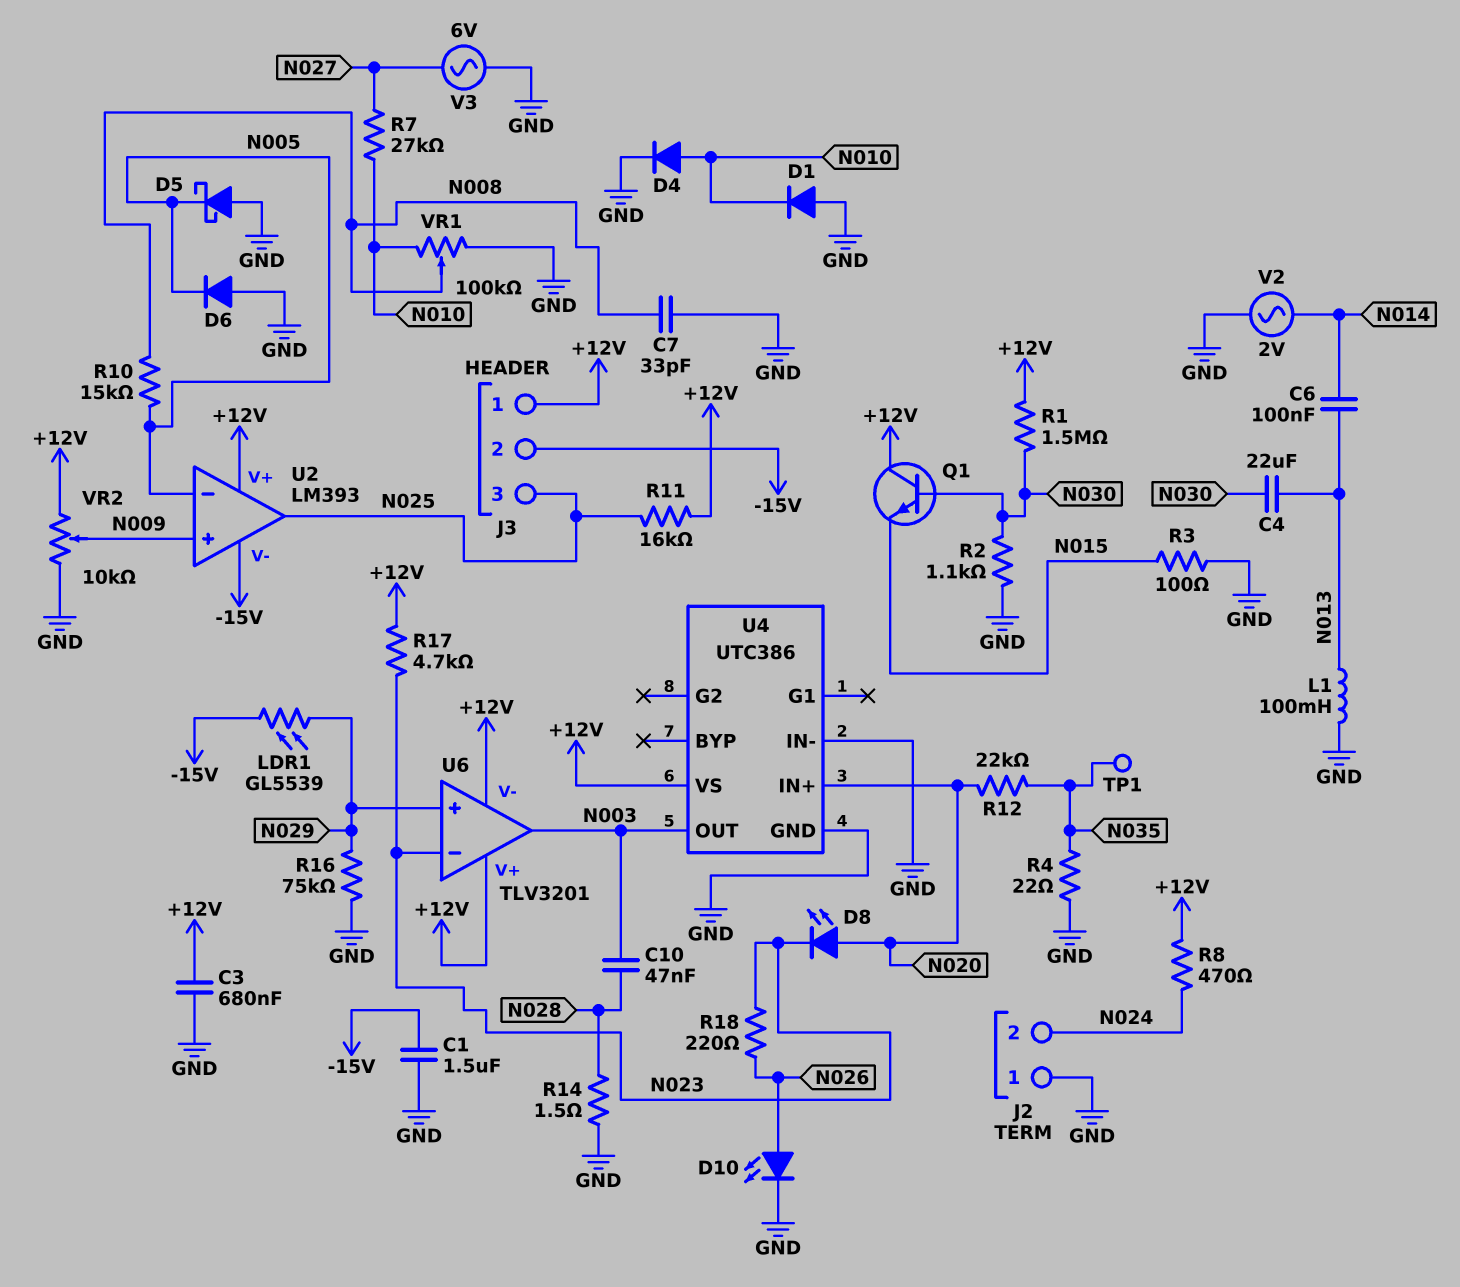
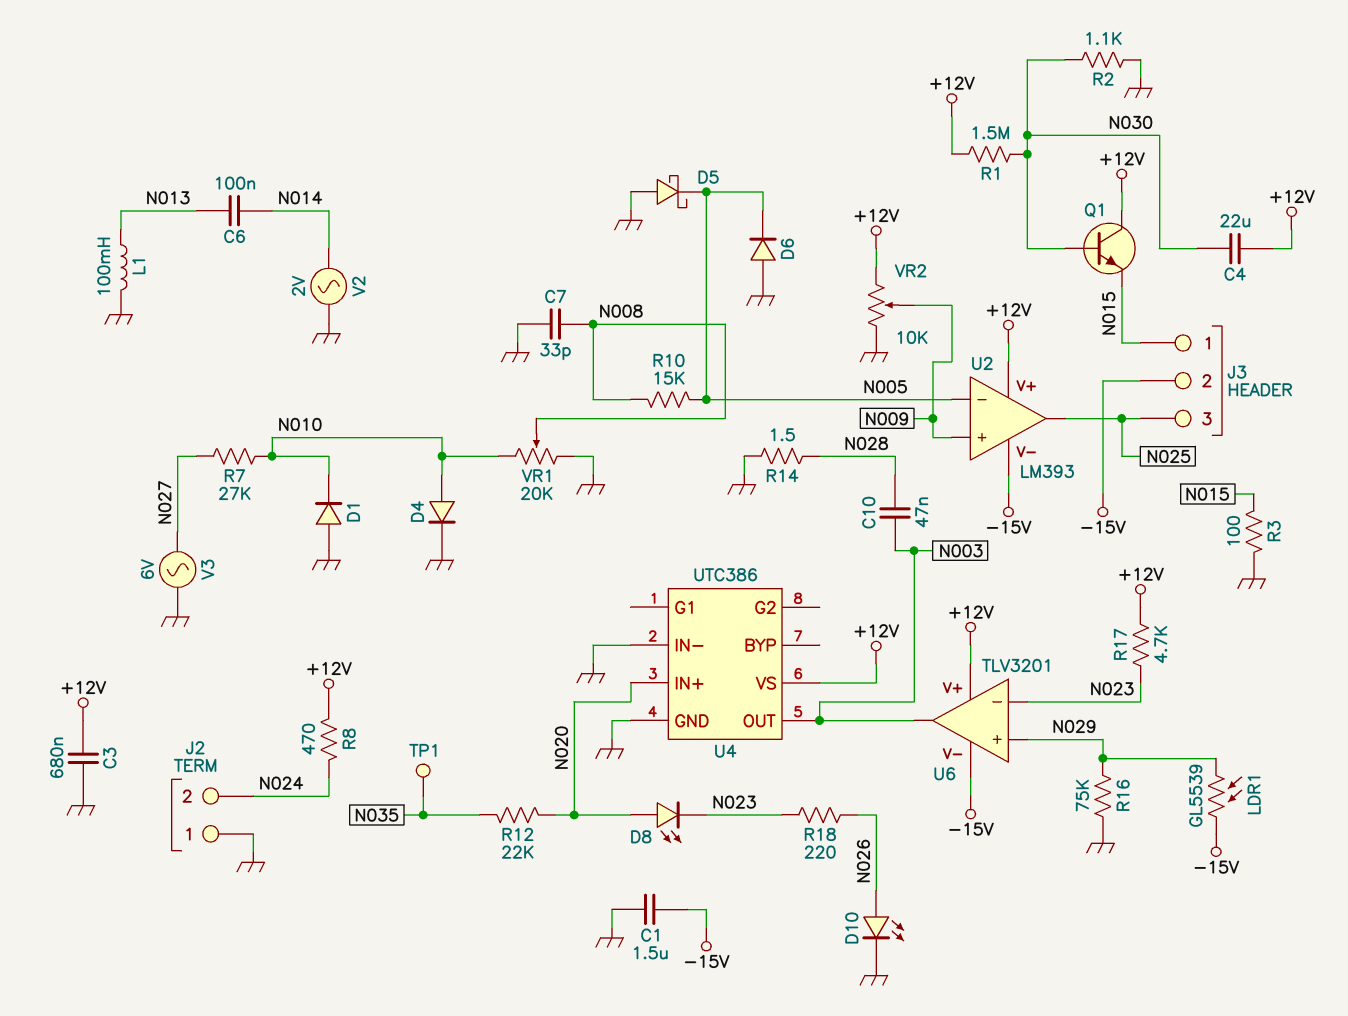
C4: 22uF (N013, N030) -> 22uF (+12V, N030)
J3 pin 1: +12V -> N015
R4: 22 (GND, N035) -> none
R11: 16k (+12V, N025) -> none
U6 pin V-: +12V -> -15V
VR1: 100k (GND, N010, wiper N008) -> 20k (GND, N010, wiper N008)

